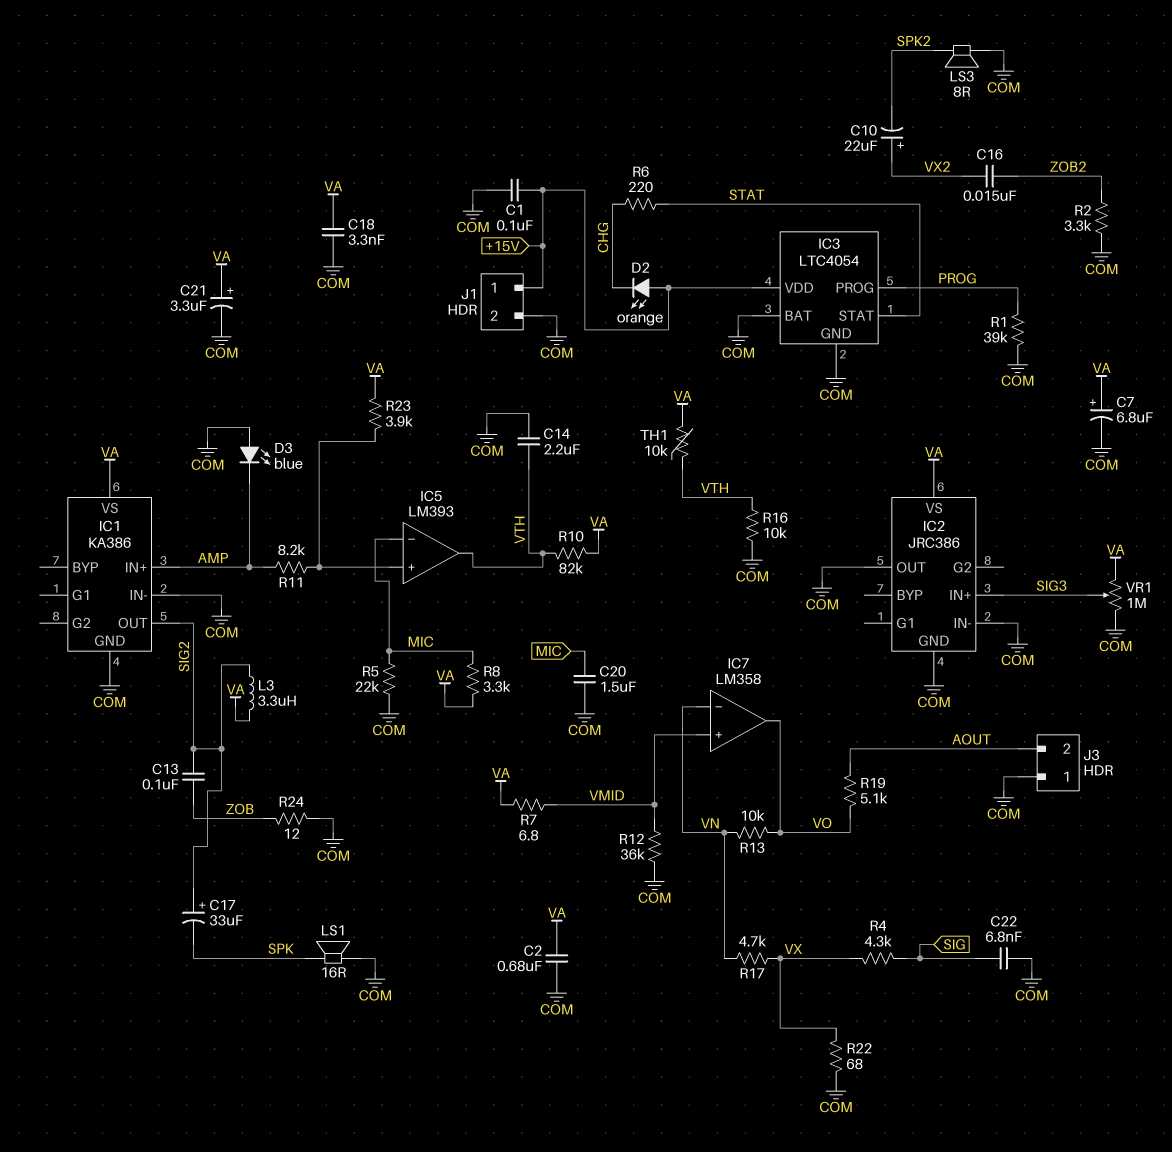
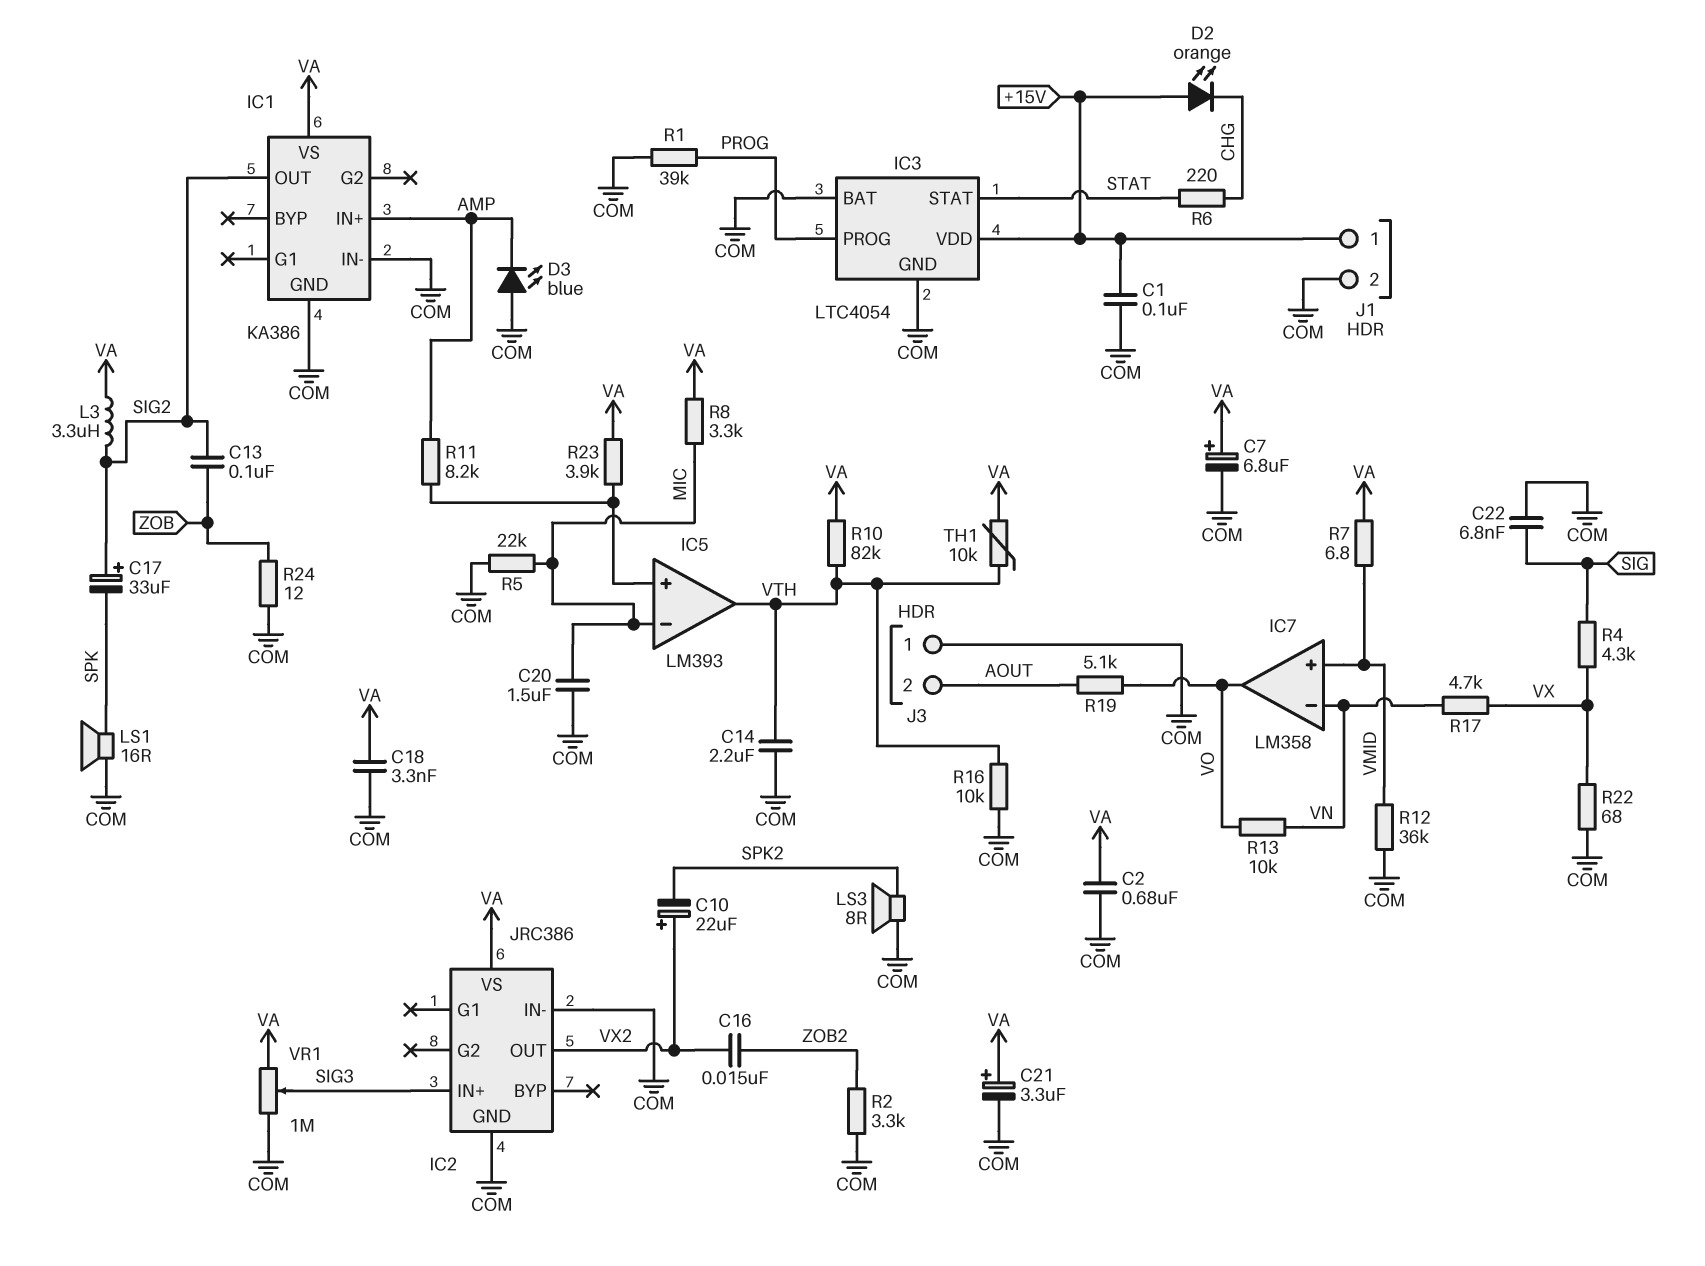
IC2 pin OUT: COM -> VX2

